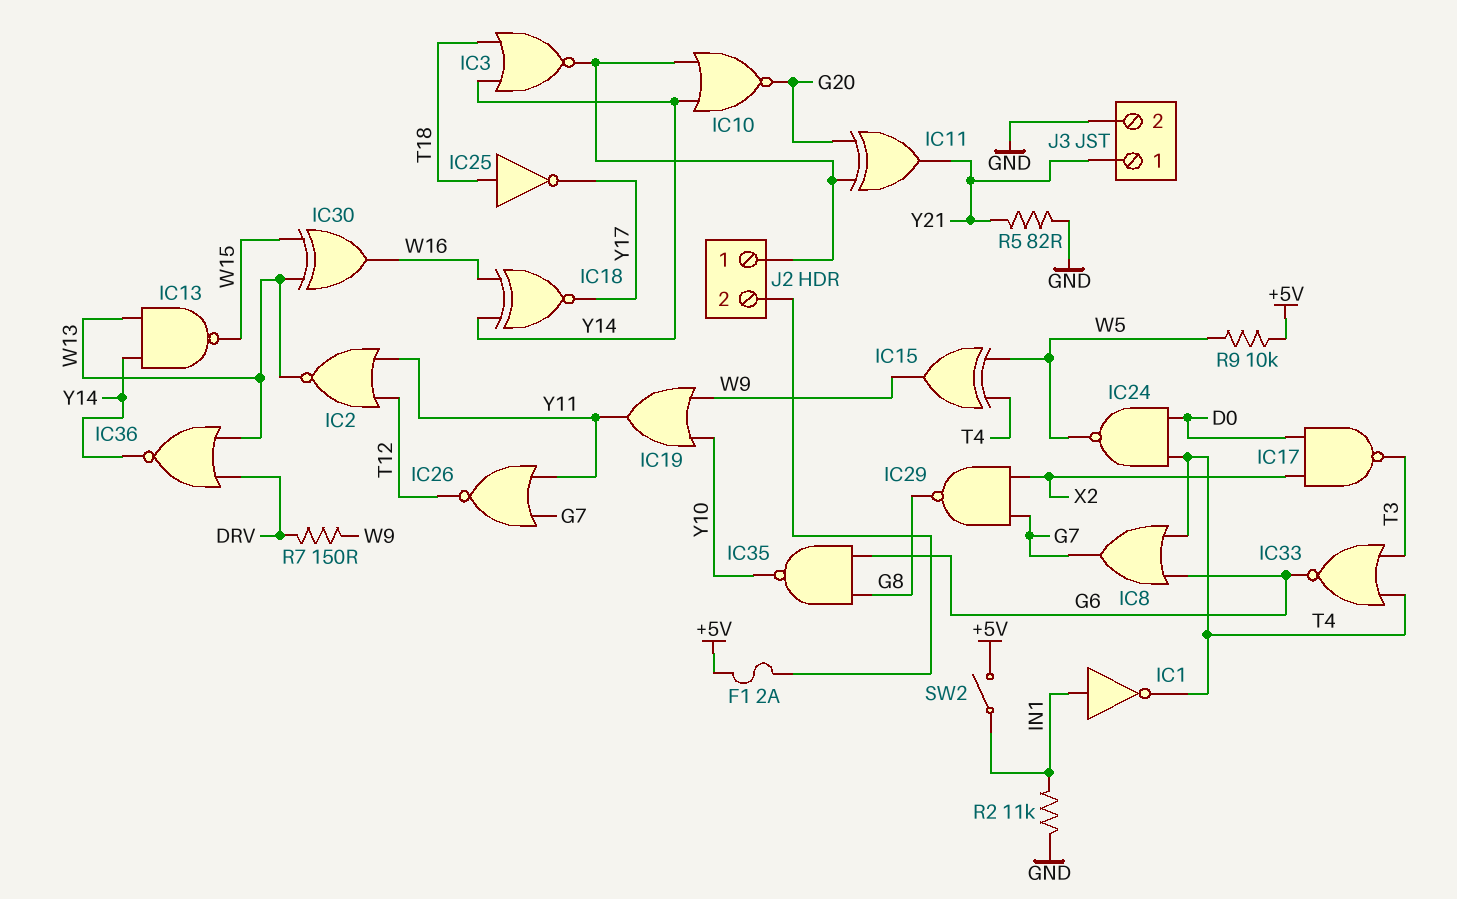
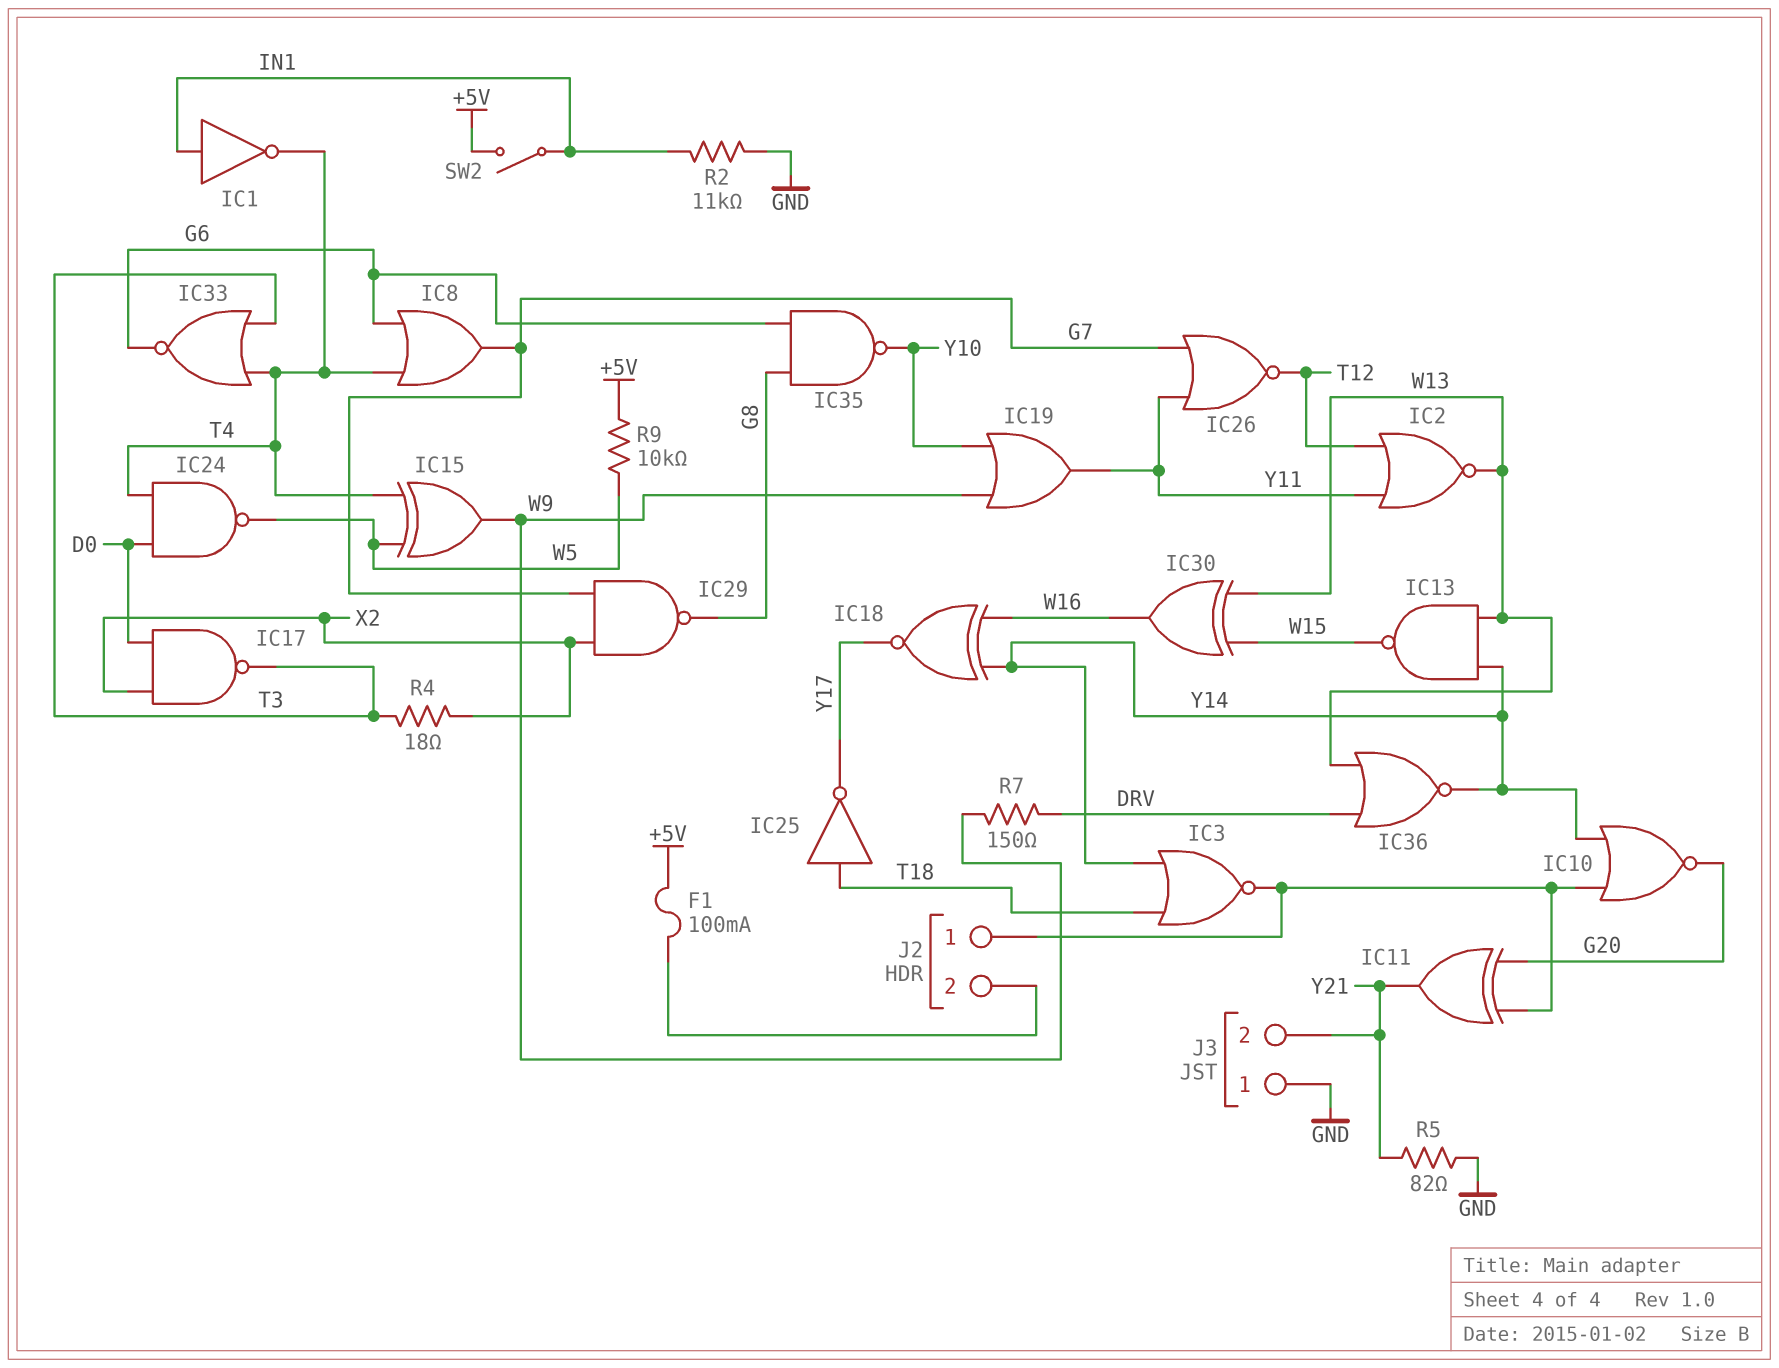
F1: 2A (+5V, J2/2) -> 100mA (+5V, J2/2)
J3 pin 1: Y21 -> GND
J3 pin 2: GND -> Y21
R4: none -> 18 (T3, X2)

